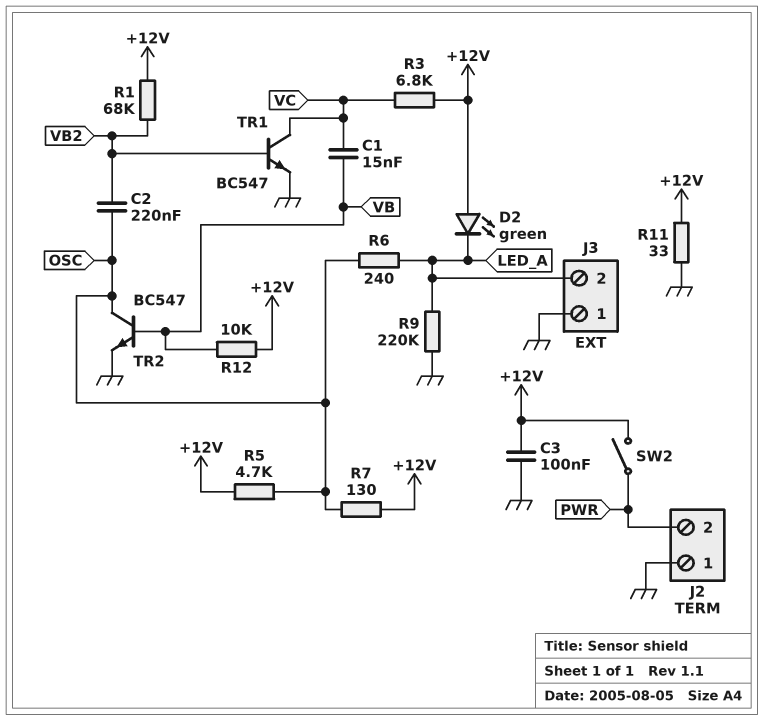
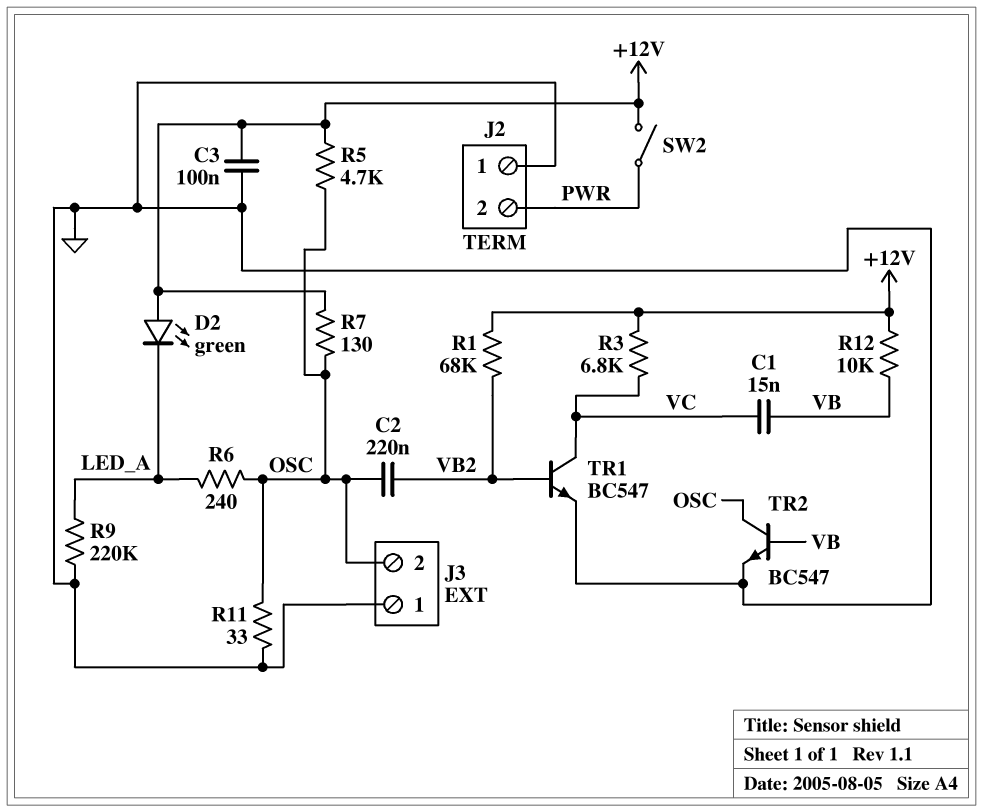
J3 pin 2: LED_A -> OSC
R11: 33 (+12V, GND) -> 33 (GND, OSC)

